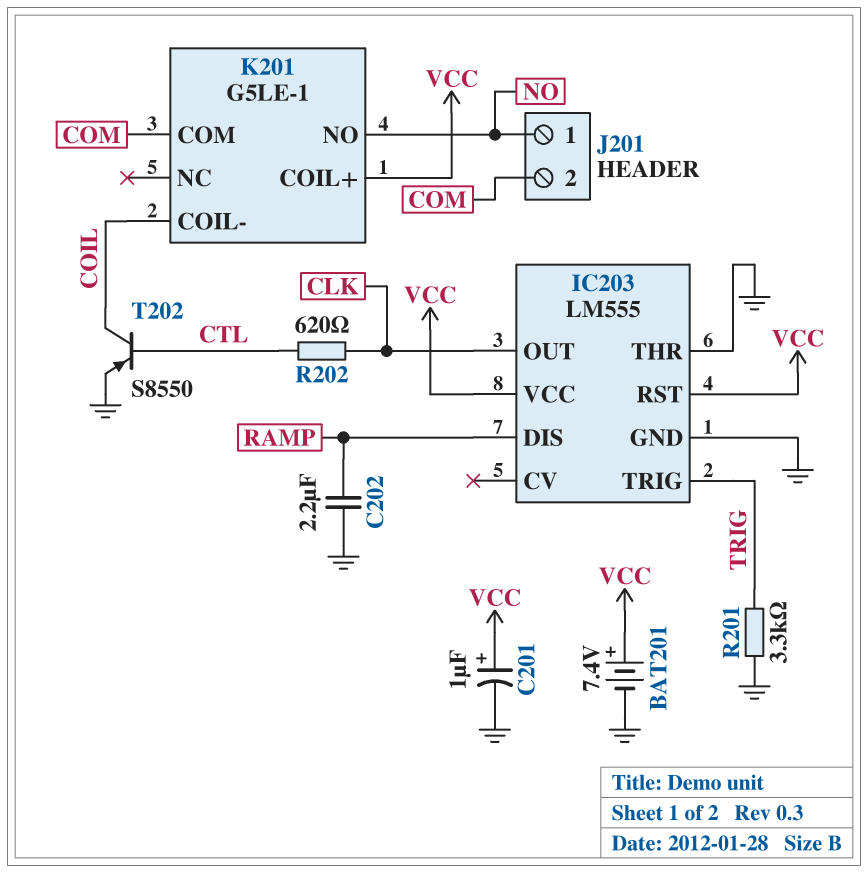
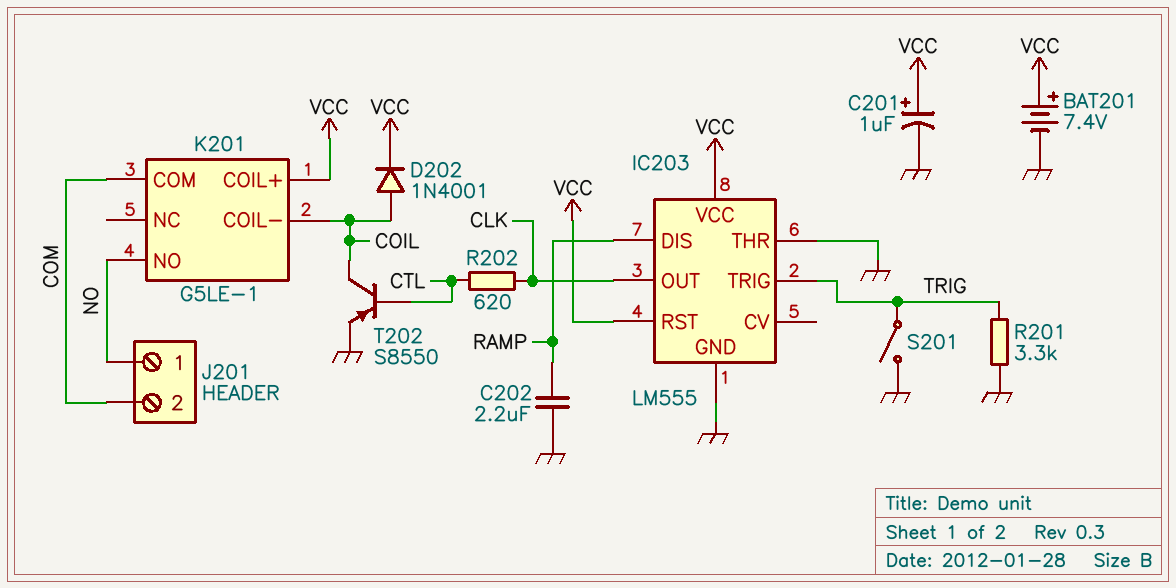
D202: none -> diode 1N4001 (A COIL, K VCC)
S201: none -> switch (GND, TRIG)

